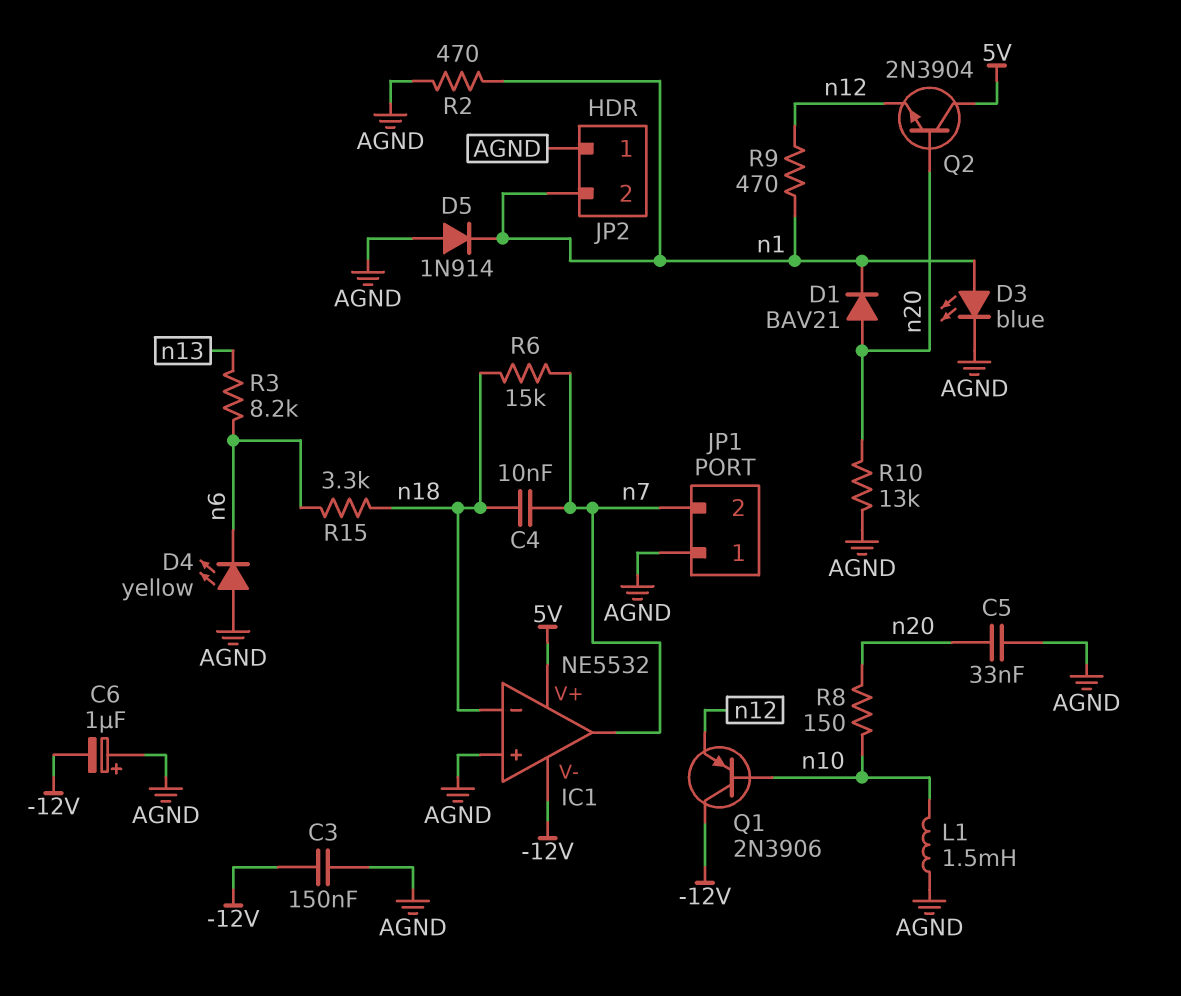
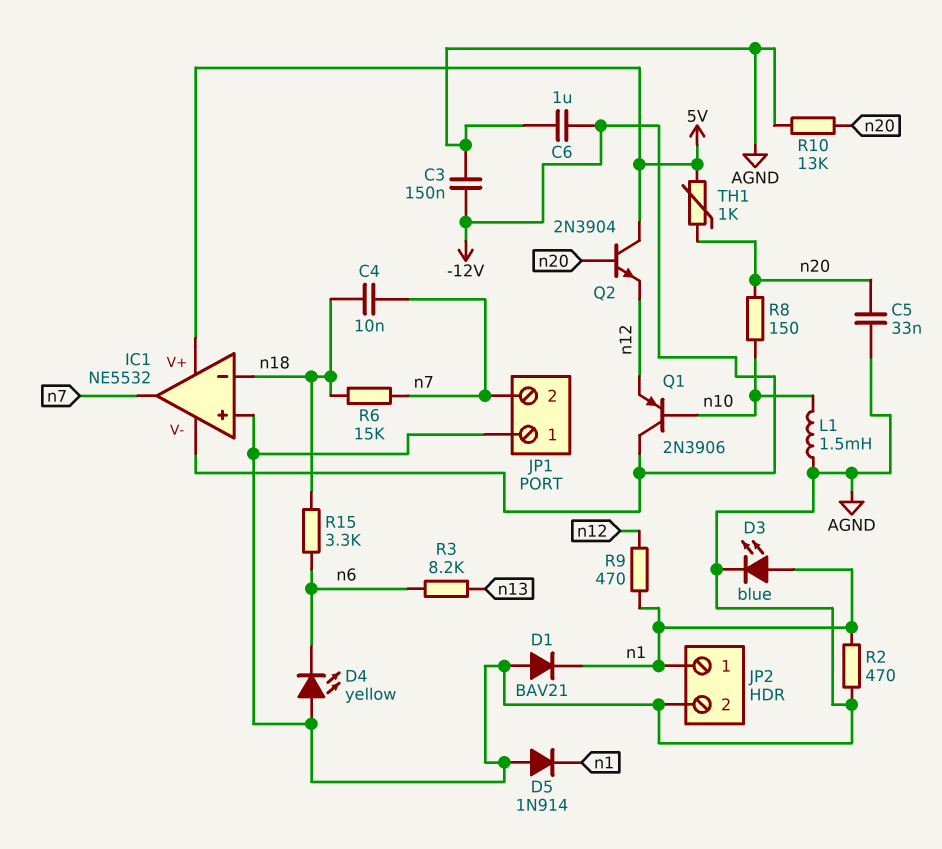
C6: 1uF (plus AGND, minus -12V) -> 1uF (-12V, AGND)
D1: diode BAV21 (A n20, K n1) -> diode BAV21 (A AGND, K n1)
JP2 pin 1: AGND -> n1
JP2 pin 2: n1 -> AGND
TH1: none -> 1k (5V, n20)

